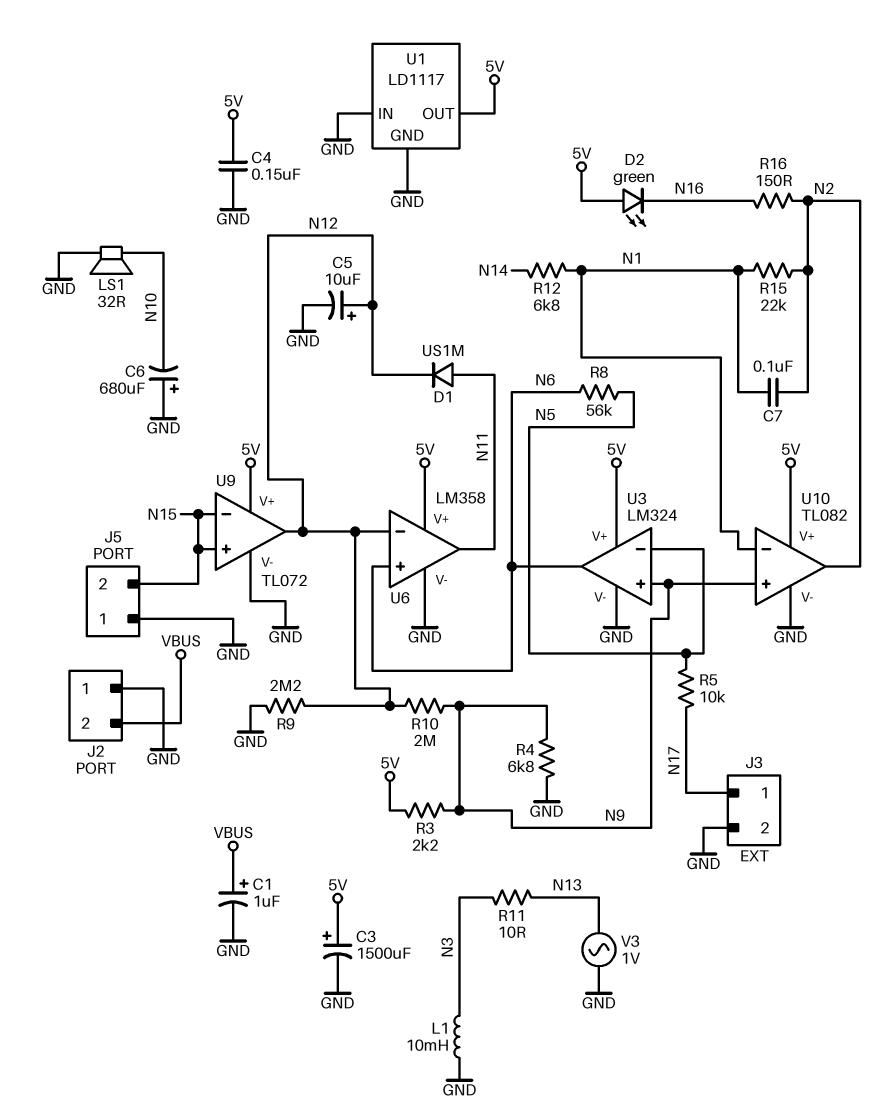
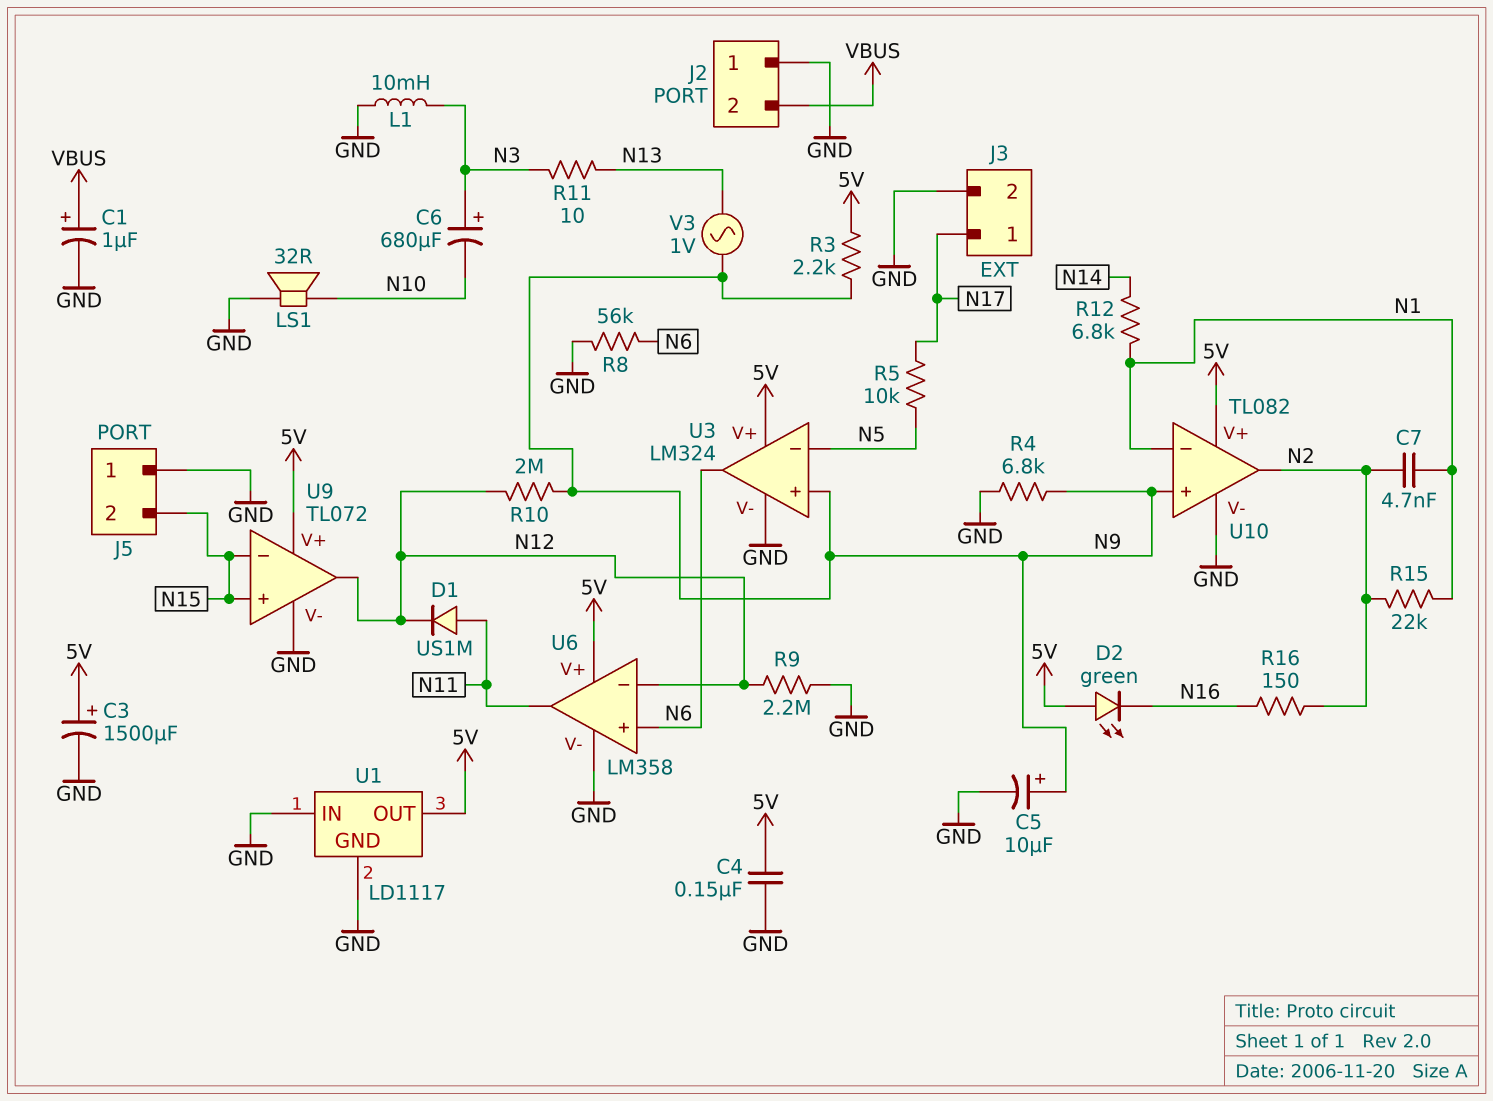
C5: 10uF (plus N12, minus GND) -> 10uF (plus N9, minus GND)
C6: 680uF (plus GND, minus N10) -> 680uF (plus N3, minus N10)
C7: 100nF (N1, N2) -> 4.7nF (N1, N2)
R8: 56k (N5, N6) -> 56k (GND, N6)
V3: AC 1V (GND, N13) -> AC 1V (N9, N13)

